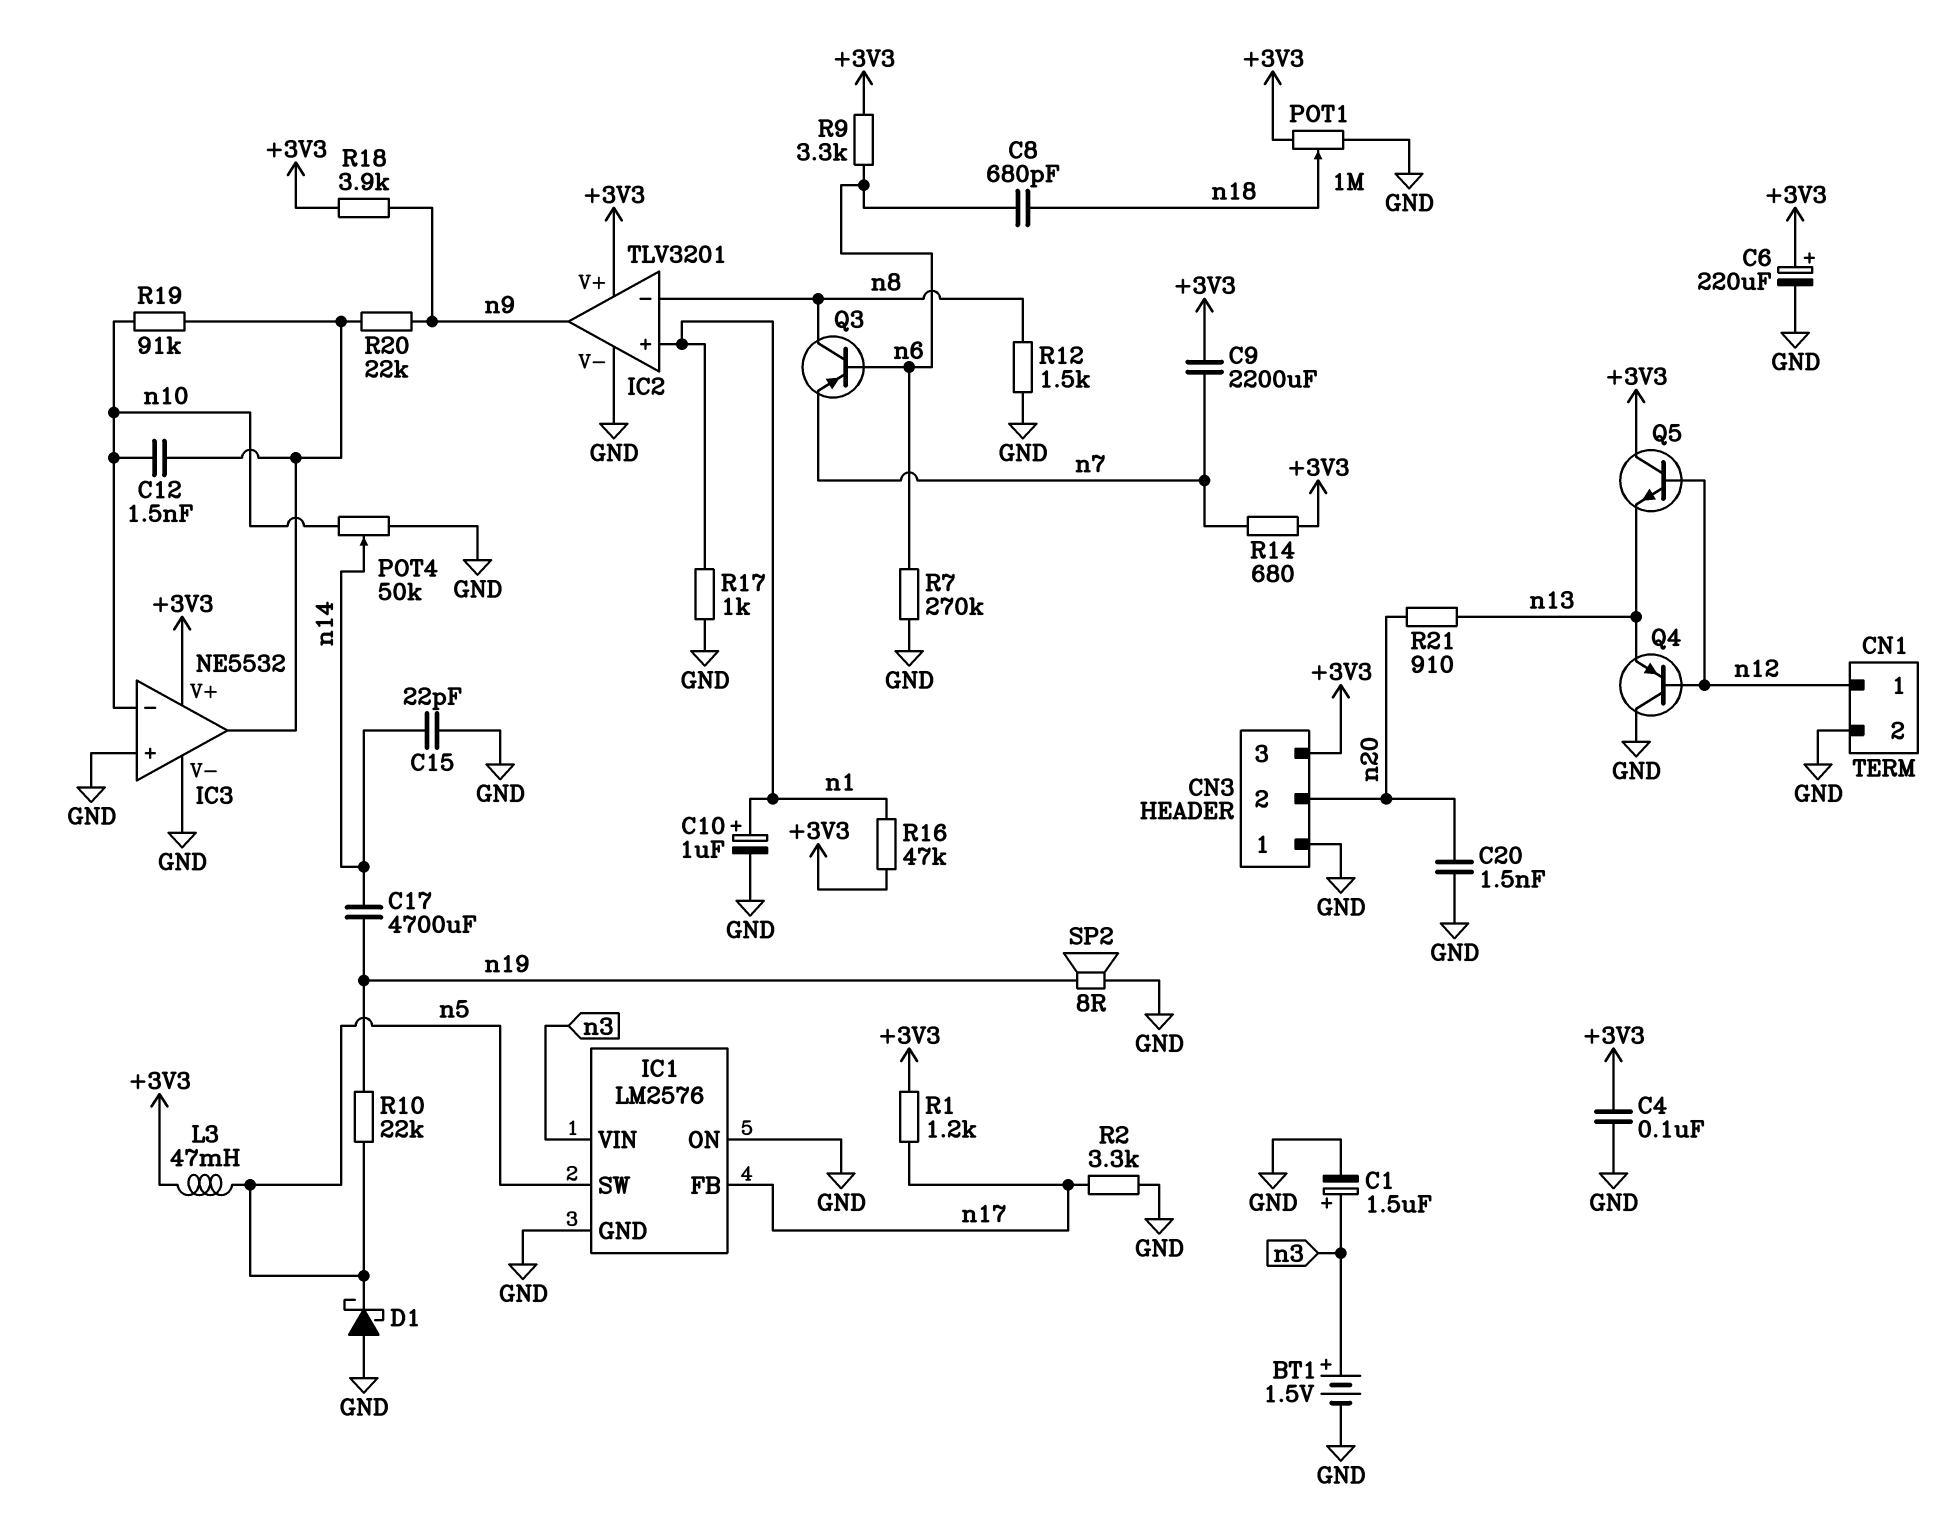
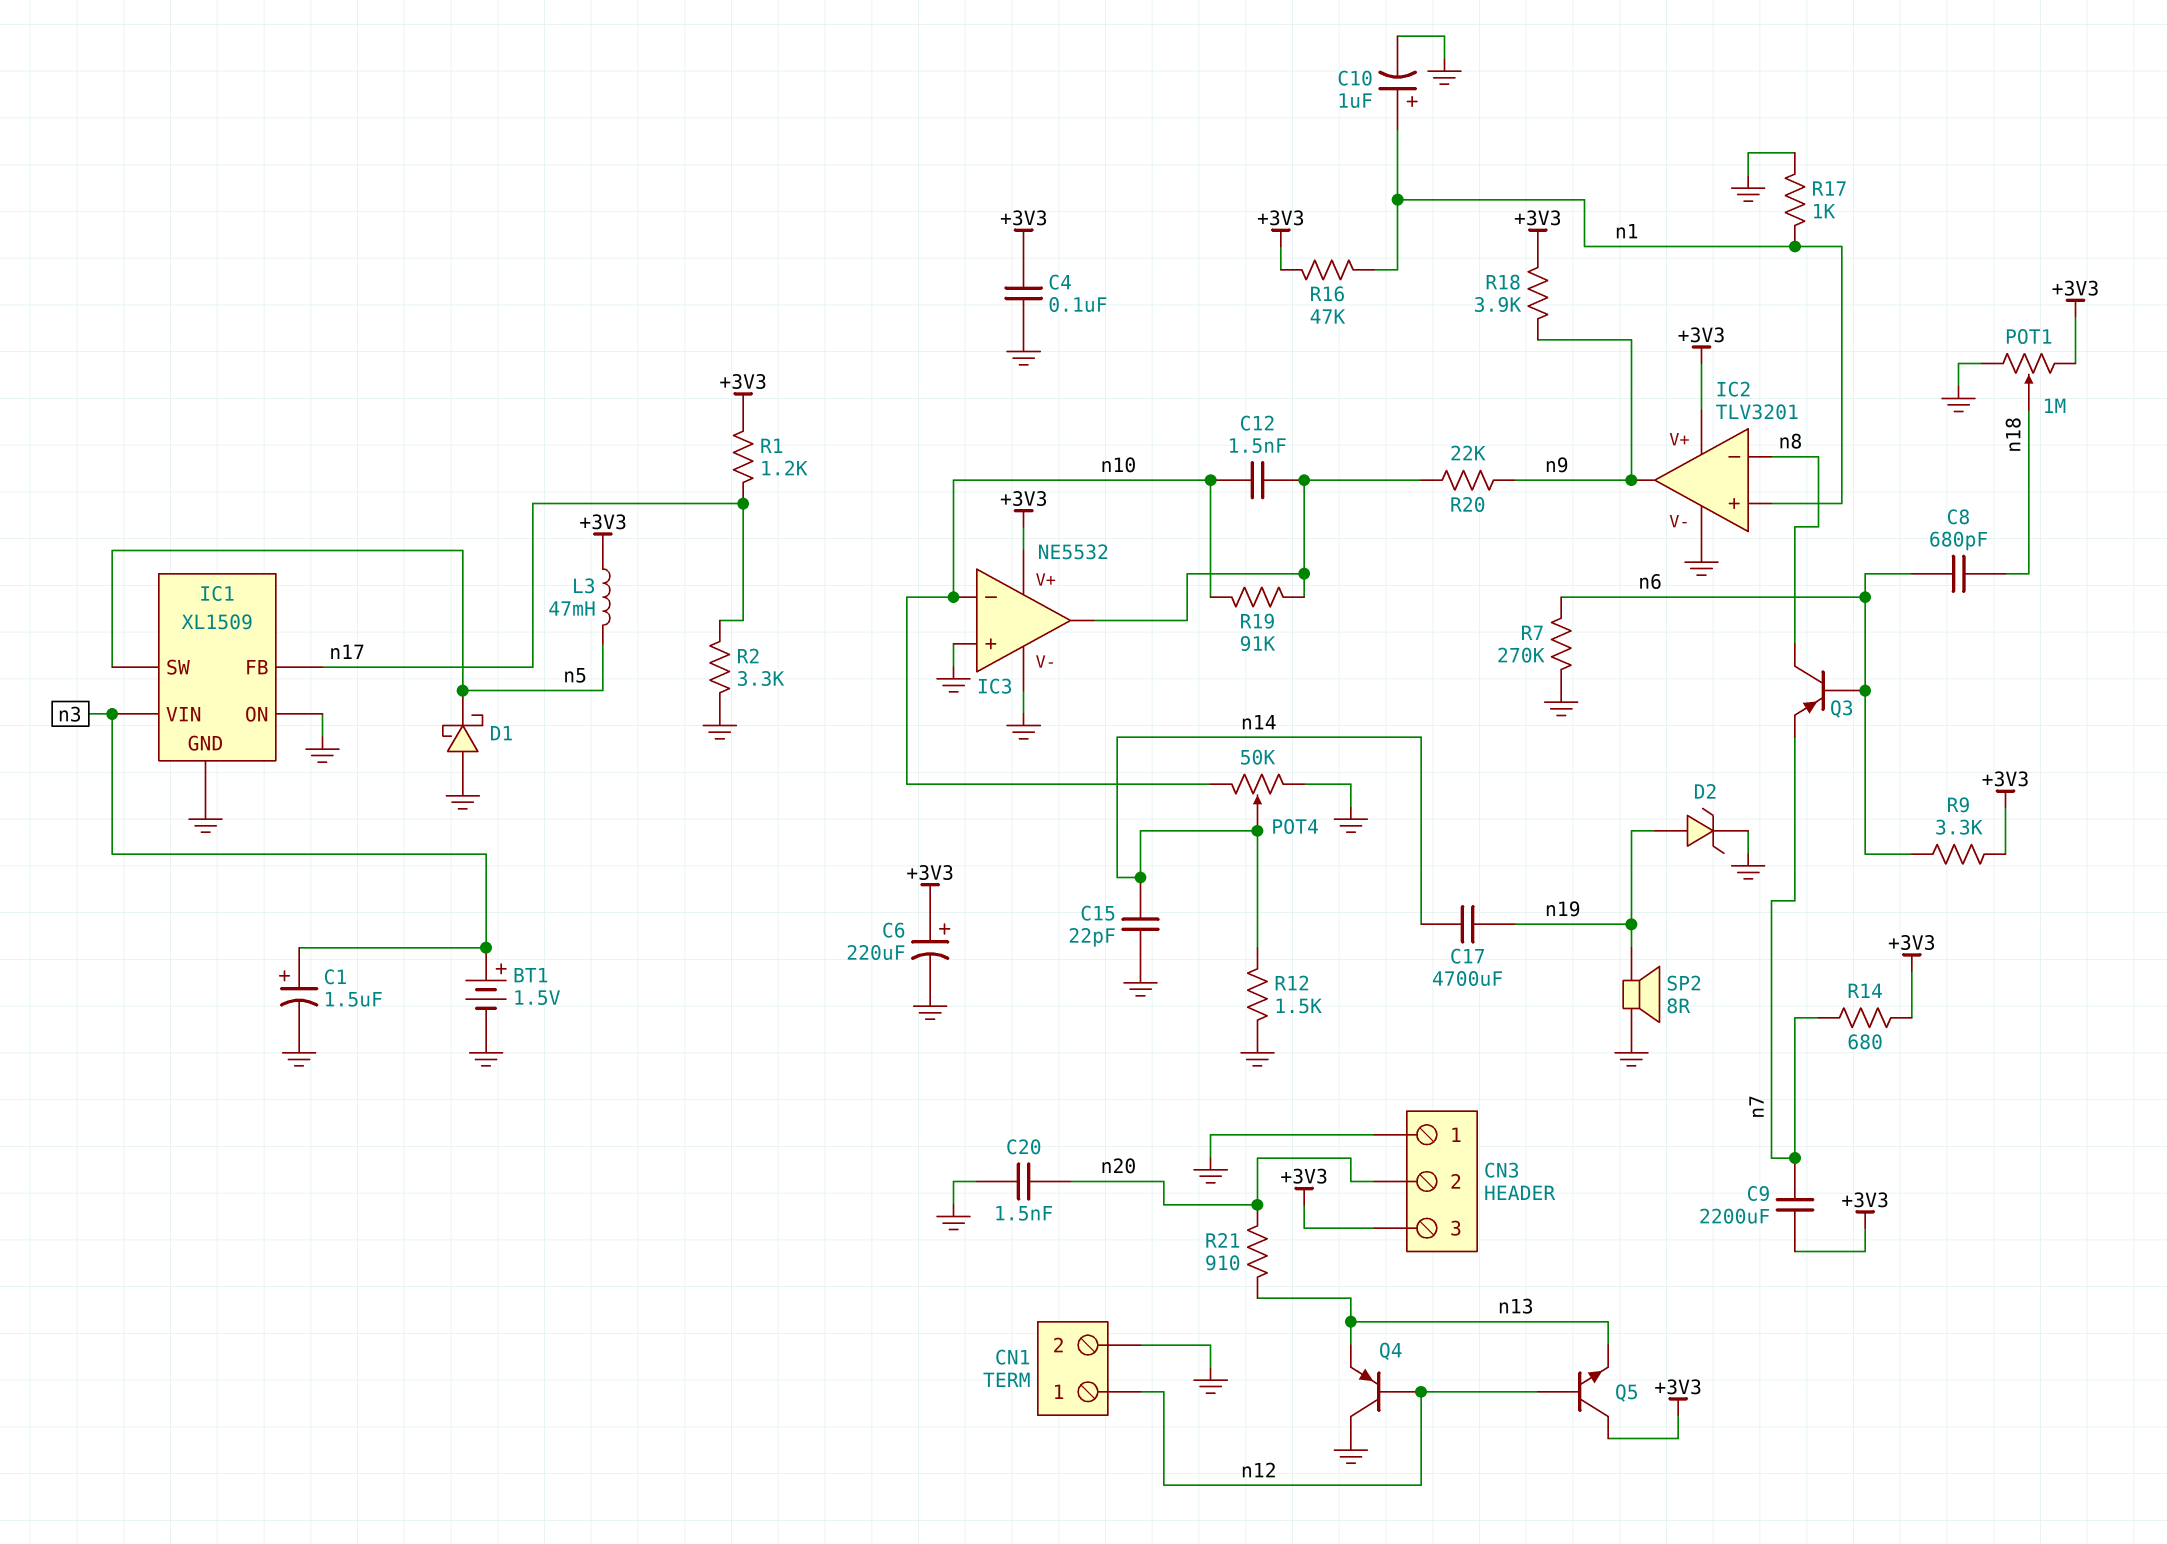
D2: none -> zener (A n19, K GND)
IC1: LM2576 -> XL1509
R10: 22k (n5, n19) -> none
R12: 1.5k (GND, n8) -> 1.5k (GND, n14)

